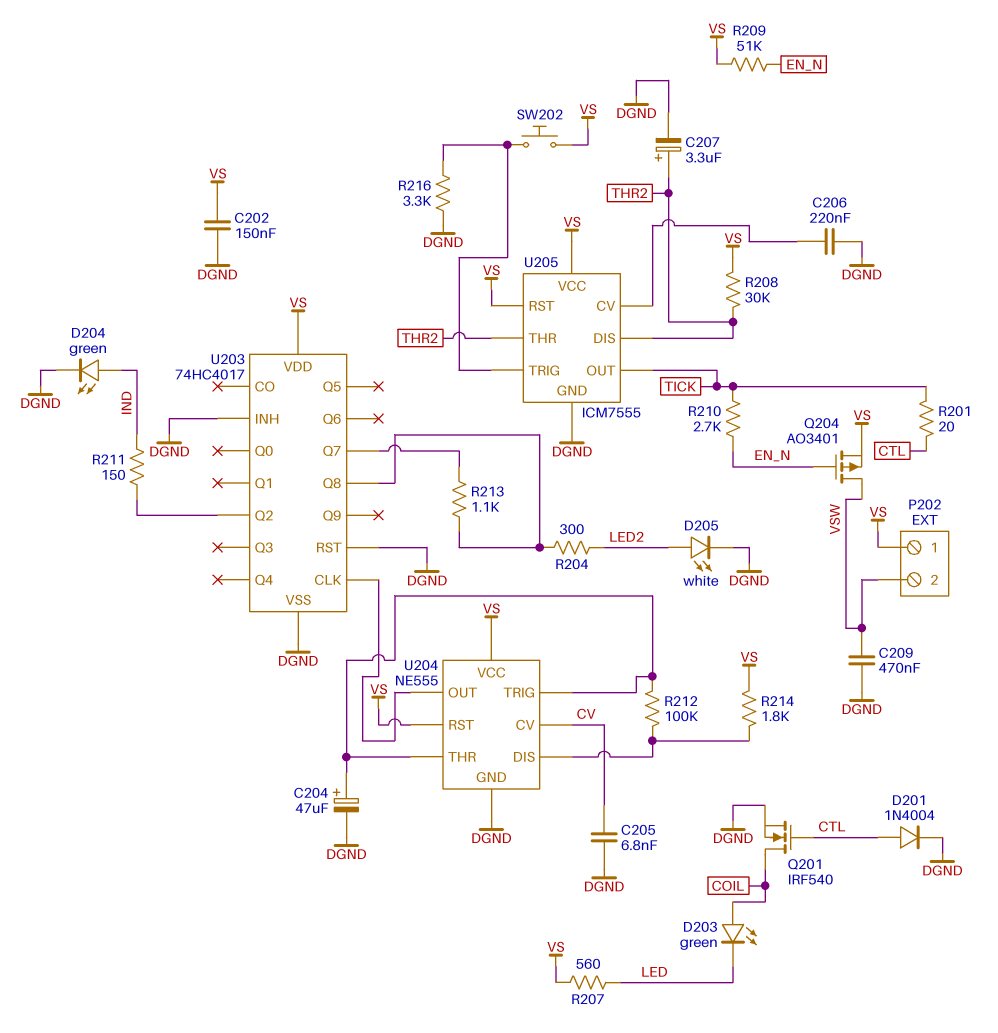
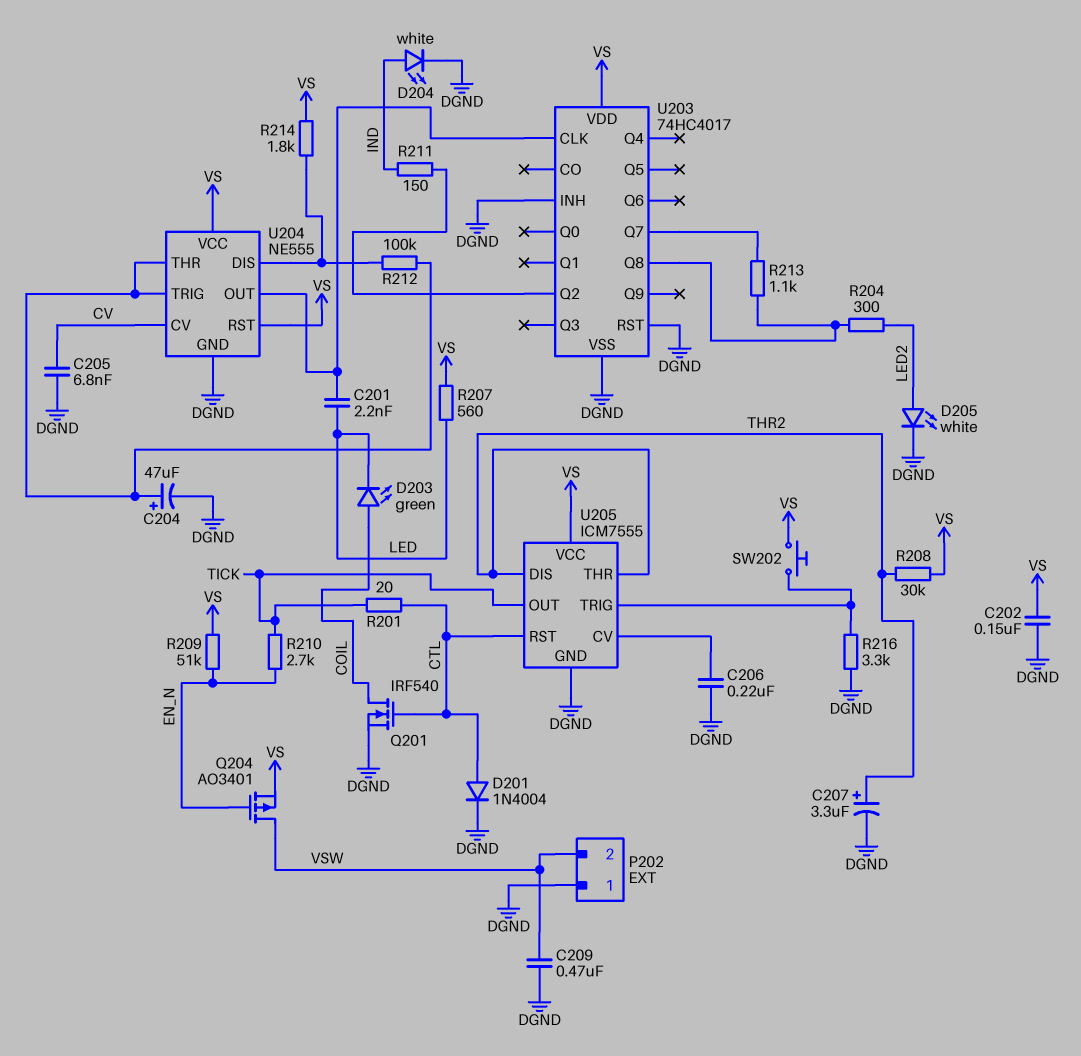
C201: none -> 2.2nF (LED, U203/CLK)
D204: LED green (A IND, K DGND) -> LED white (A IND, K DGND)
P202 pin 1: VS -> DGND
U205 pin RST: VS -> CTL

